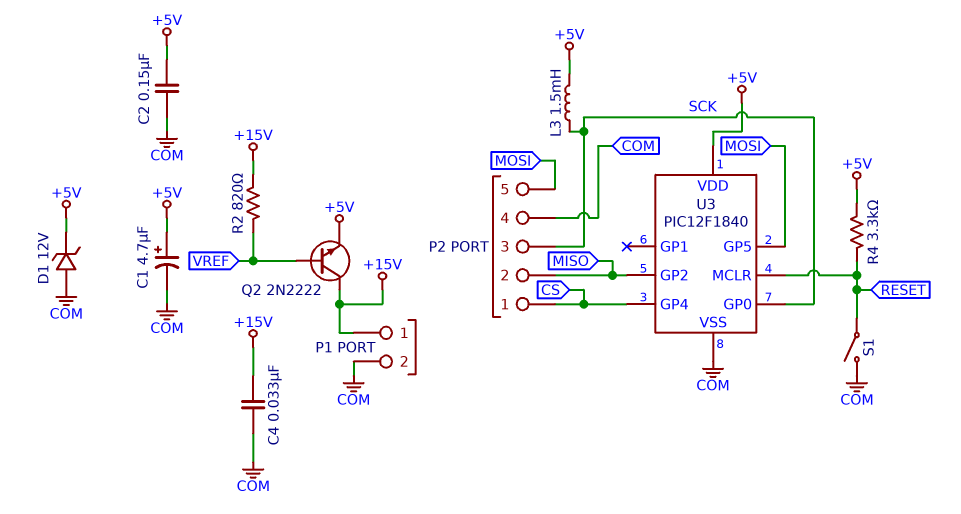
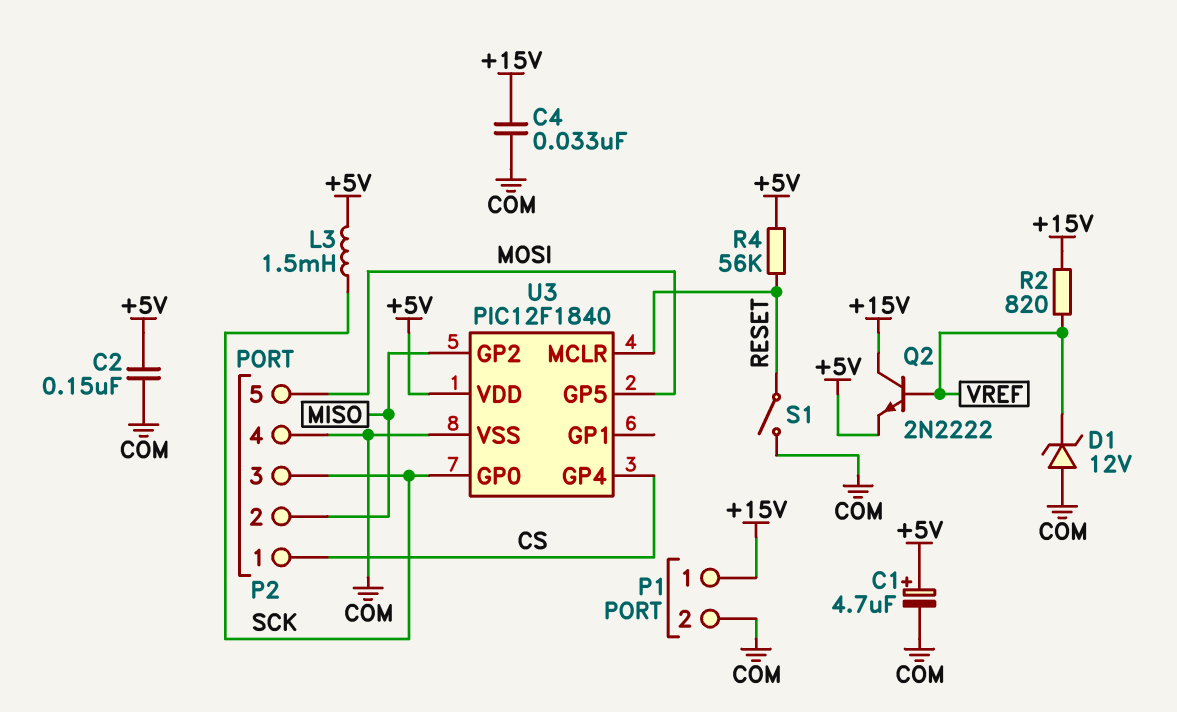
D1: zener 12V (A COM, K +5V) -> zener 12V (A COM, K VREF)
R4: 3.3k (+5V, RESET) -> 56k (+5V, RESET)

